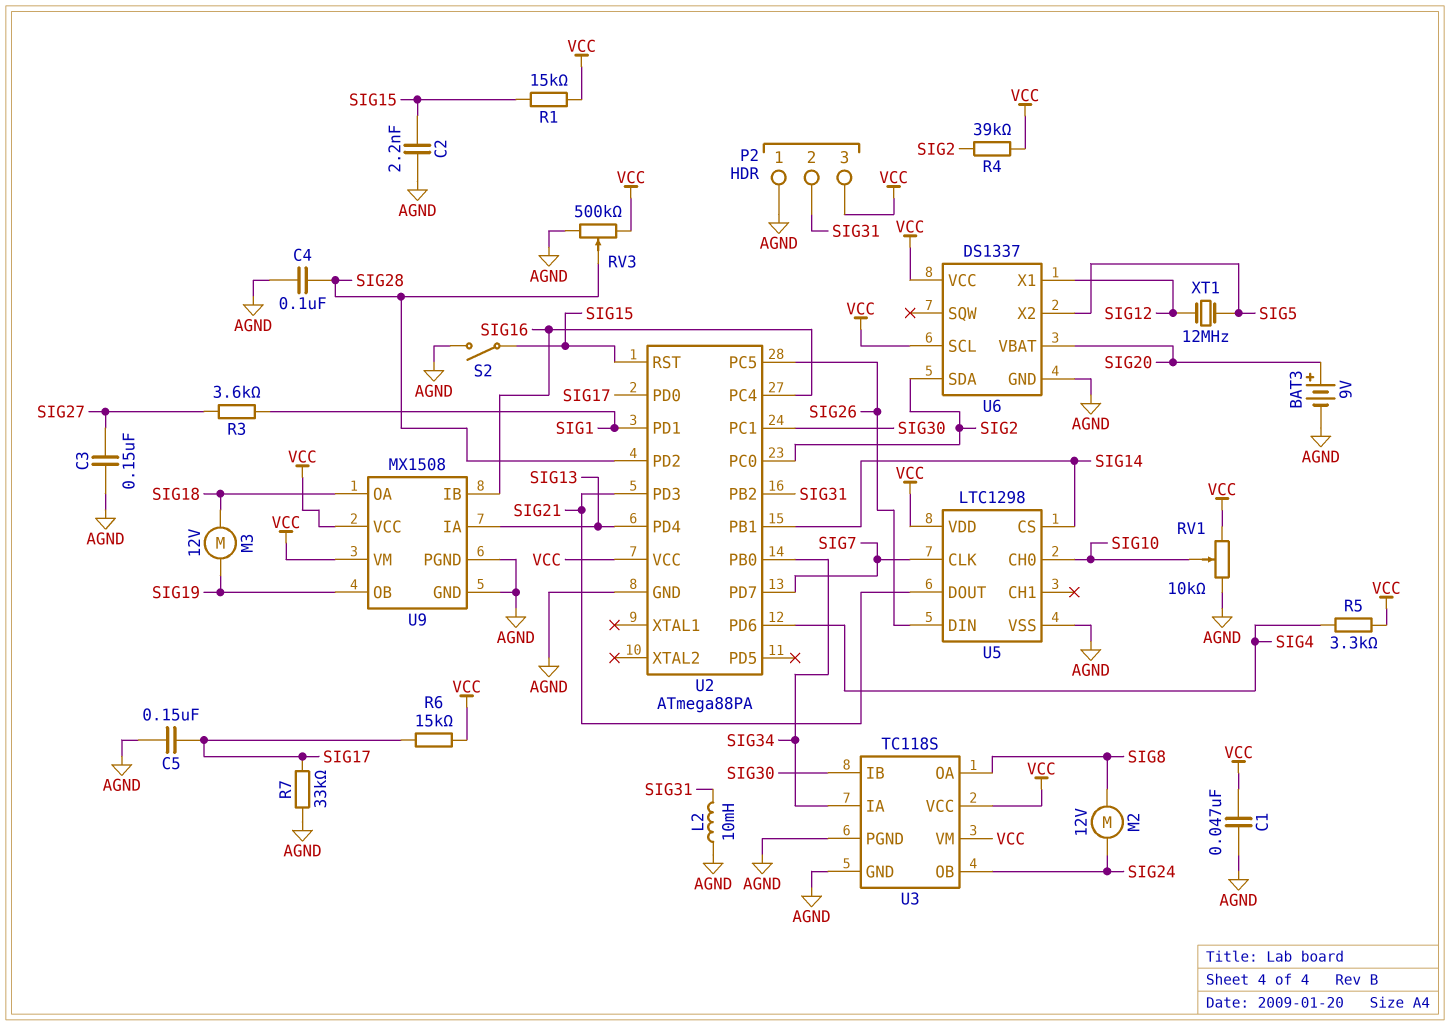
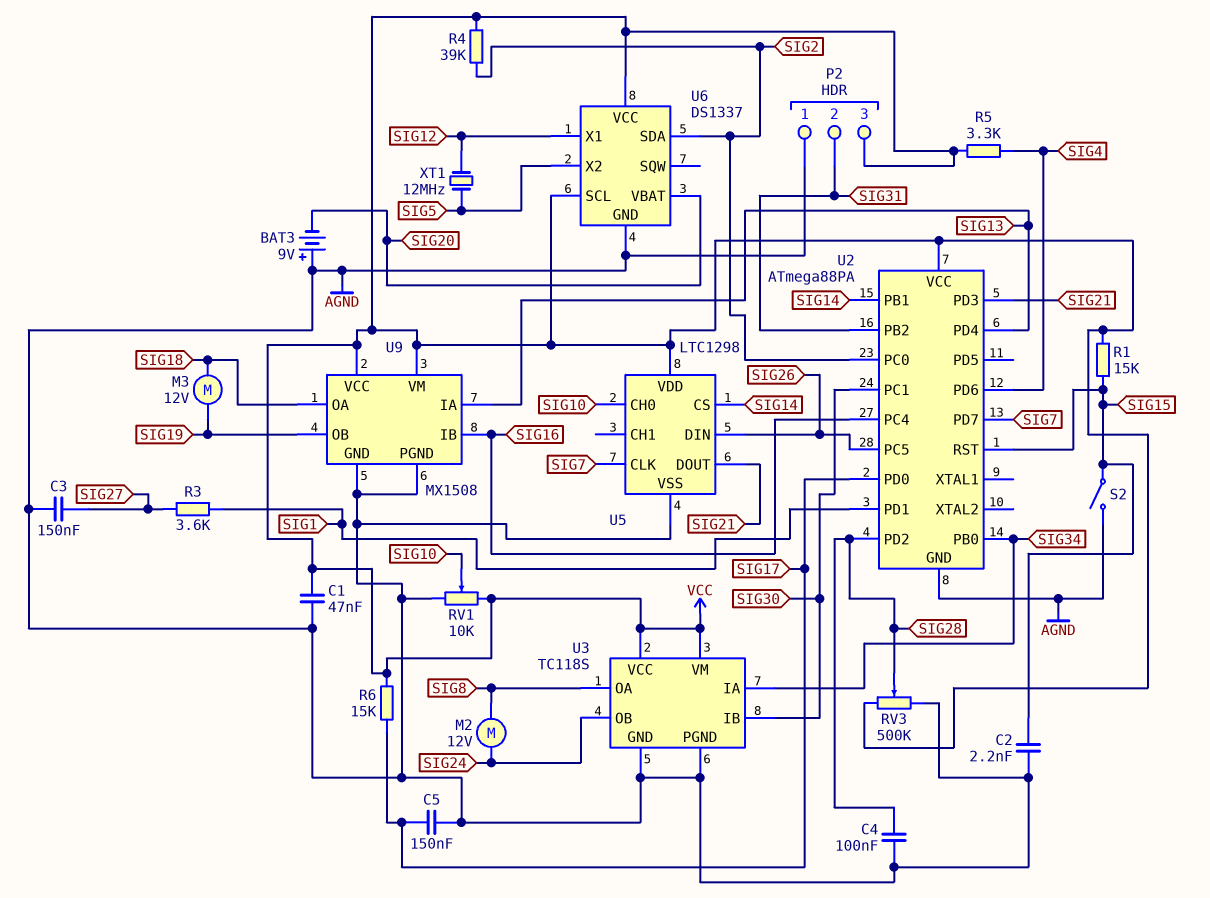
BAT3: 9V (plus SIG20, minus AGND) -> 9V (plus AGND, minus SIG20)
L2: 10mH (AGND, SIG31) -> none
R7: 33k (AGND, SIG17) -> none

